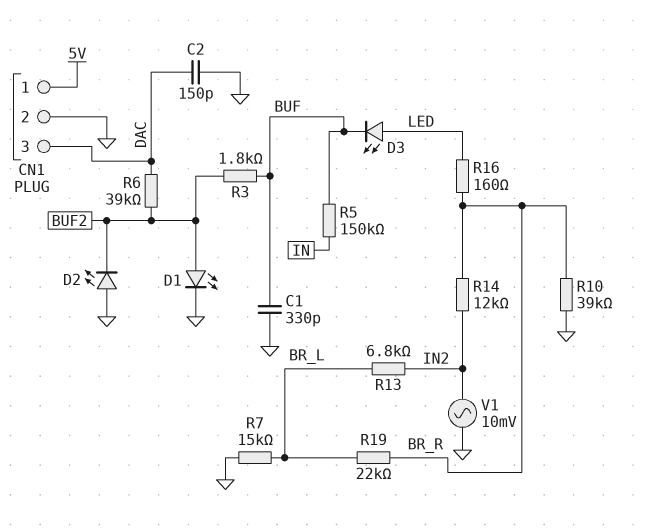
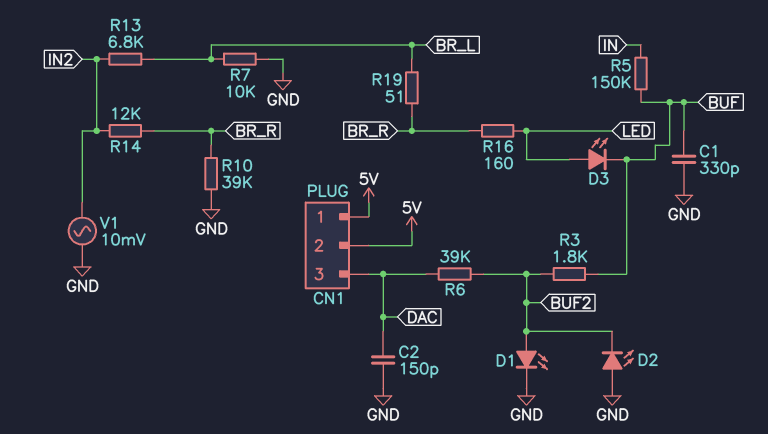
CN1 pin 2: GND -> 5V
R7: 15k (BR_L, GND) -> 10k (BR_L, GND)
R19: 22k (BR_L, BR_R) -> 51 (BR_L, BR_R)

